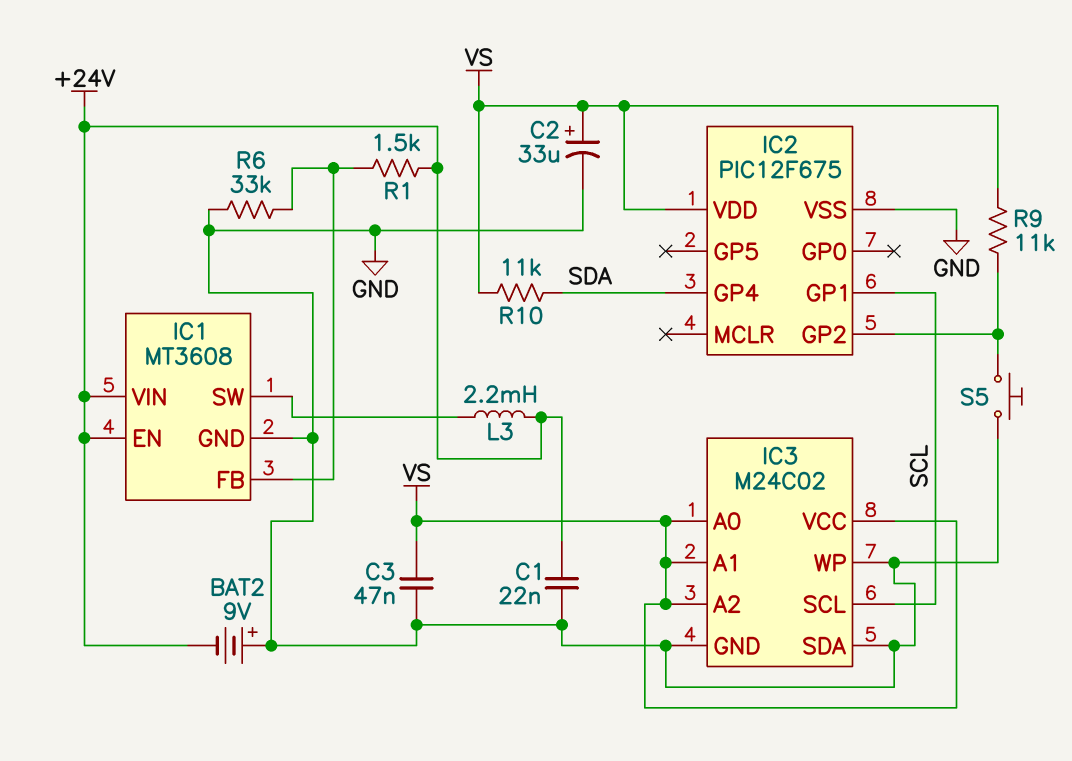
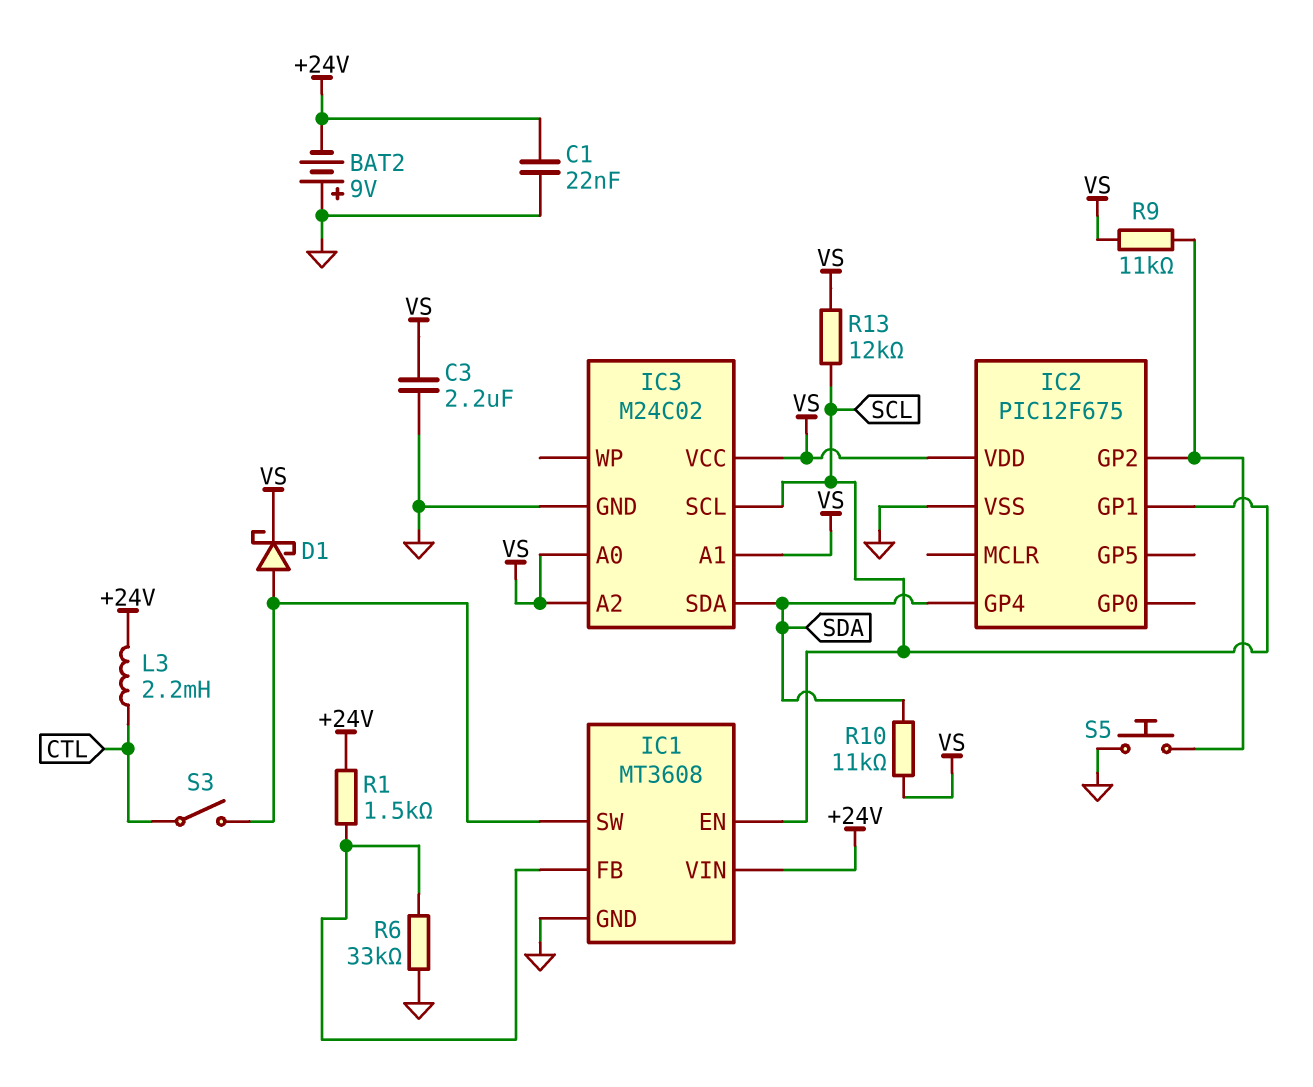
C2: 33uF (plus VS, minus GND) -> none
C3: 47nF (GND, VS) -> 2.2uF (GND, VS)
D1: none -> schottky (A IC1/SW, K VS)
IC1 pin EN: +24V -> SCL
IC3 pin SDA: GND -> SDA
IC3 pin WP: GND -> none
L3: 2.2mH (+24V, IC1/SW) -> 2.2mH (+24V, CTL)
R13: none -> 12k (SCL, VS)
S3: none -> switch (CTL, IC1/SW)

